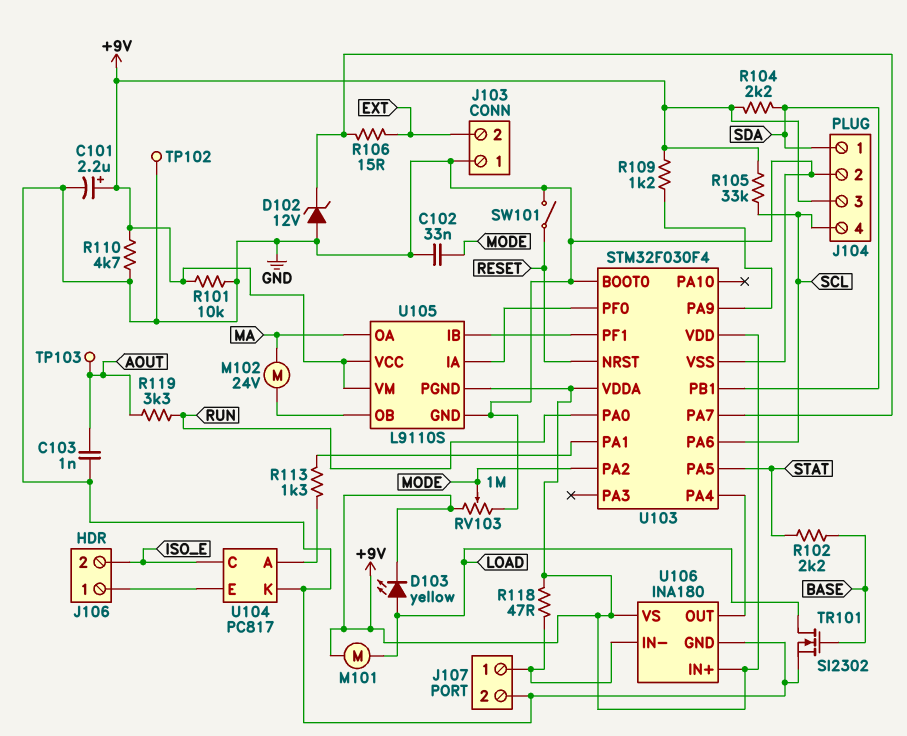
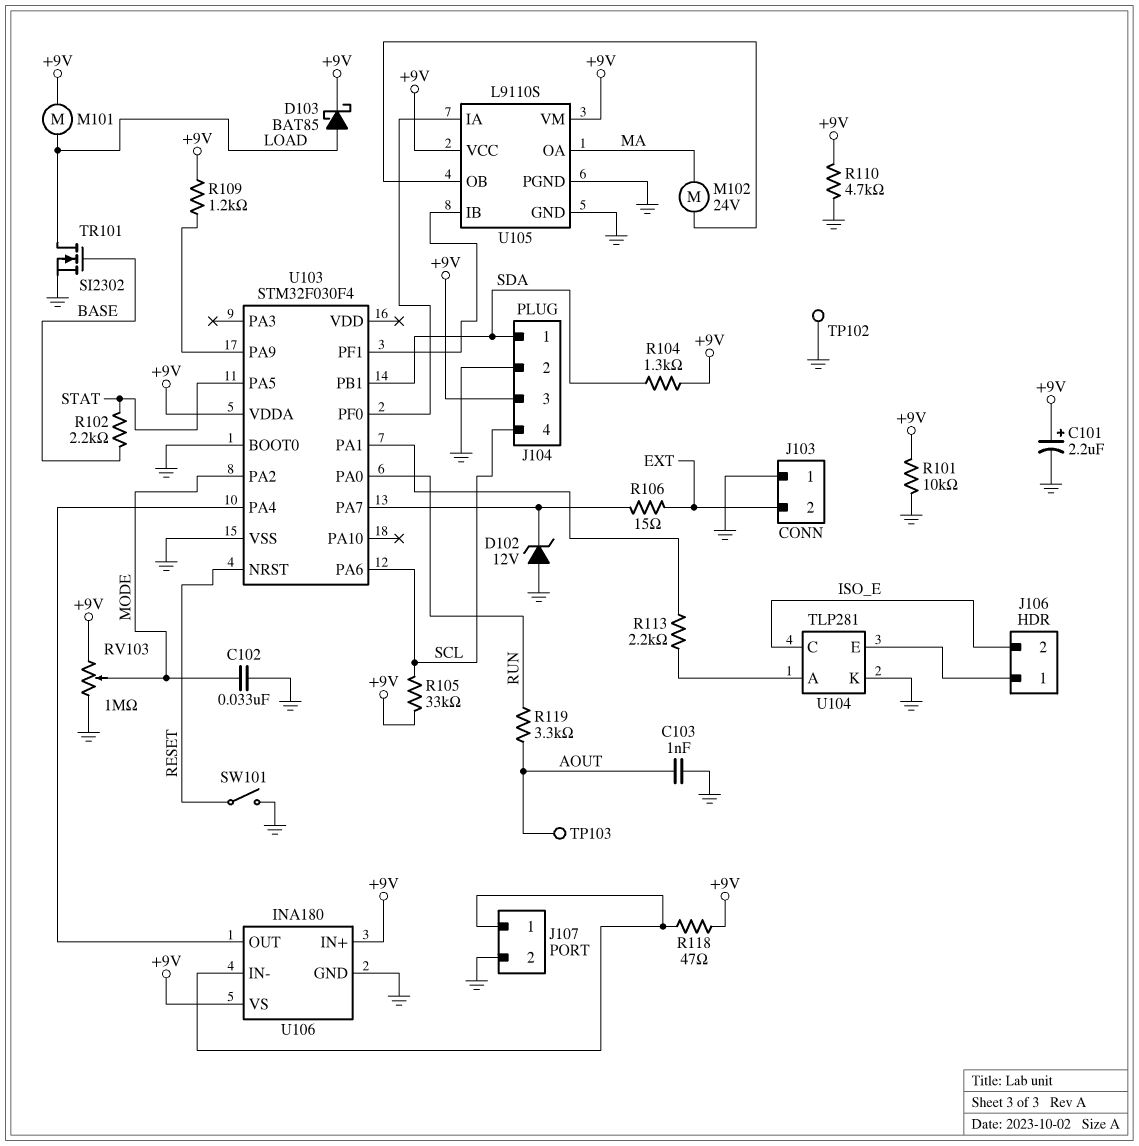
D103: LED yellow (A LOAD, K +9V) -> schottky BAT85 (A LOAD, K +9V)
R104: 2.2k (+9V, SDA) -> 1.3k (+9V, SDA)
R113: 1.3k (U103/PA1, U104/A) -> 2.2k (U103/PA1, U104/A)
U103 pin VDD: +9V -> none
U104: PC817 -> TLP281
U105 pin PGND: +9V -> GND

